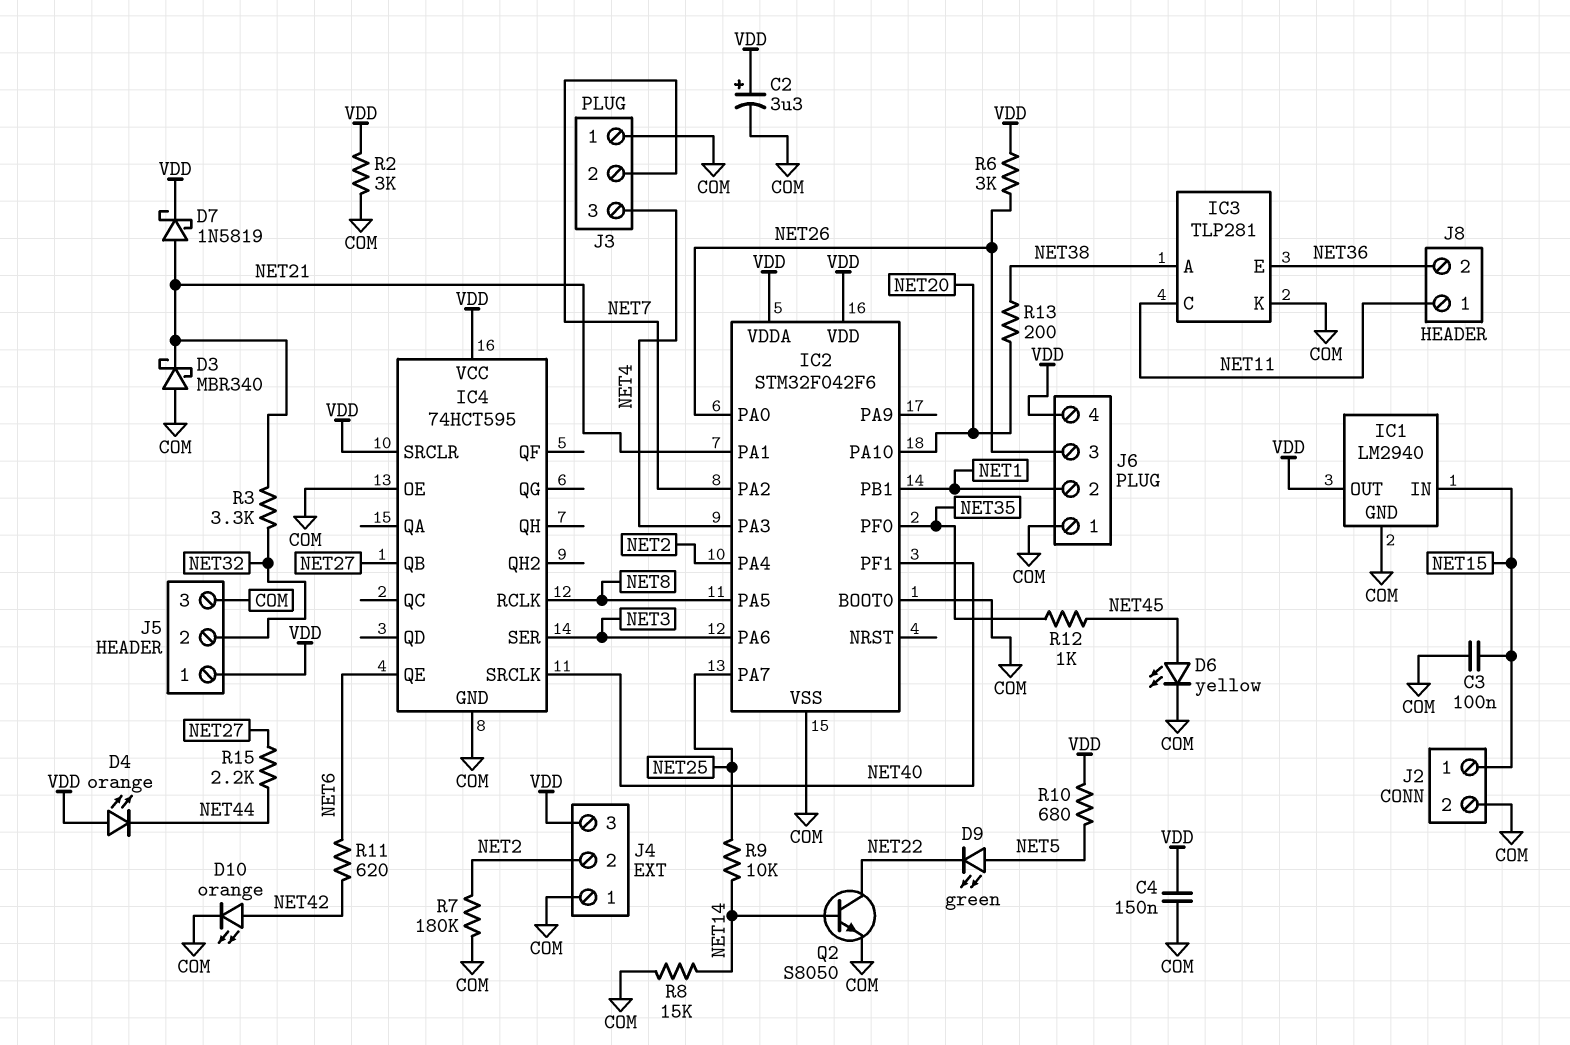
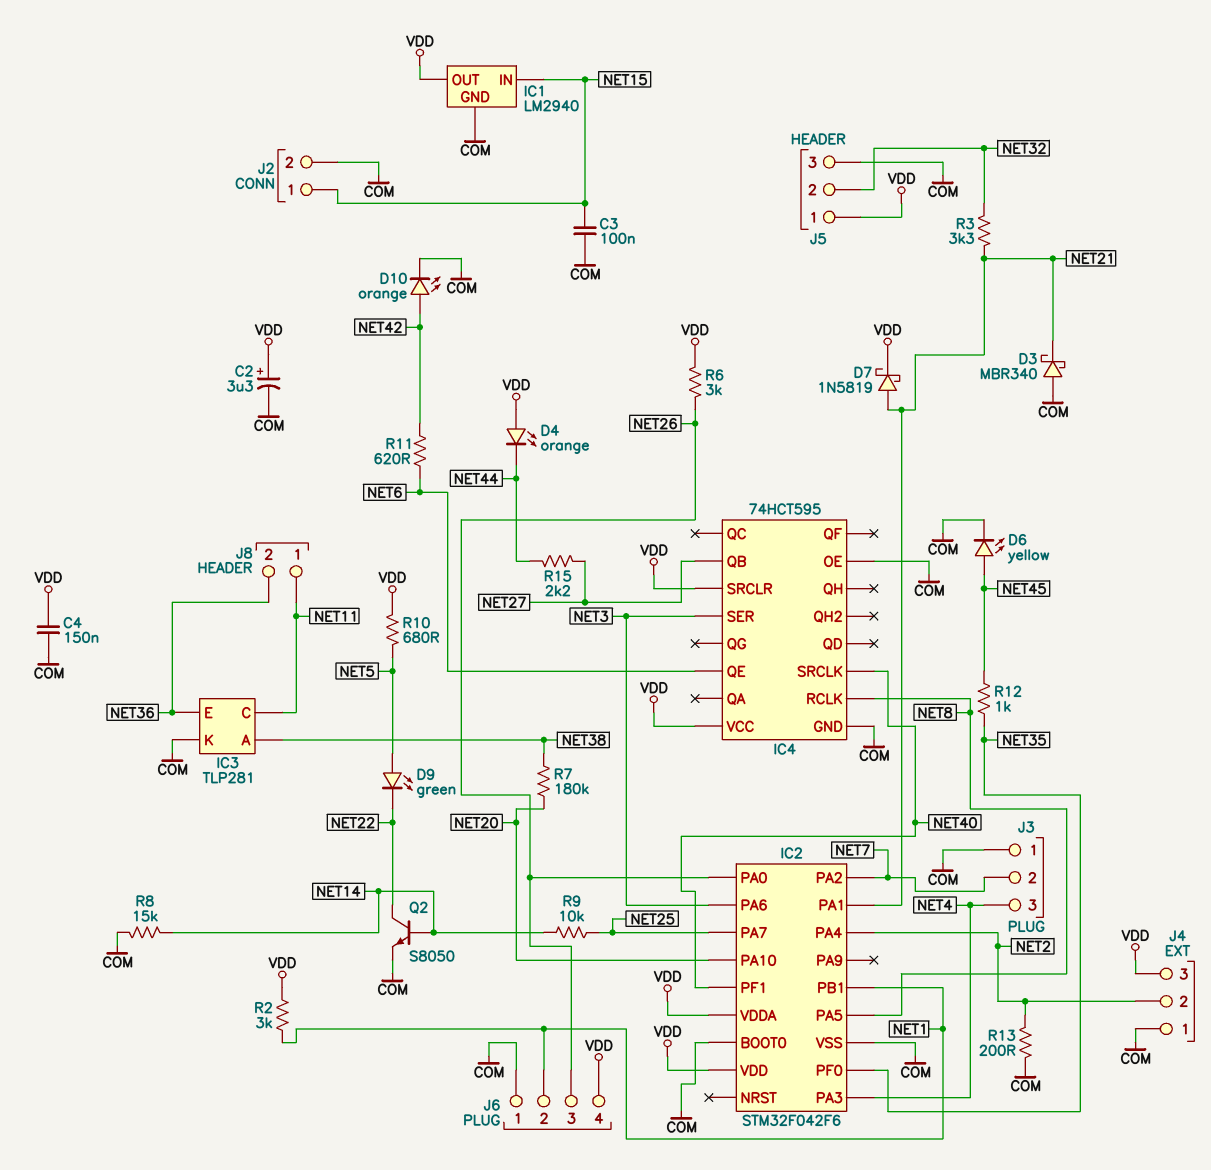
R2: 3k (COM, VDD) -> 3k (NET1, VDD)
R7: 180k (COM, NET2) -> 180k (NET20, NET38)
R13: 200 (NET20, NET38) -> 200 (COM, NET2)

